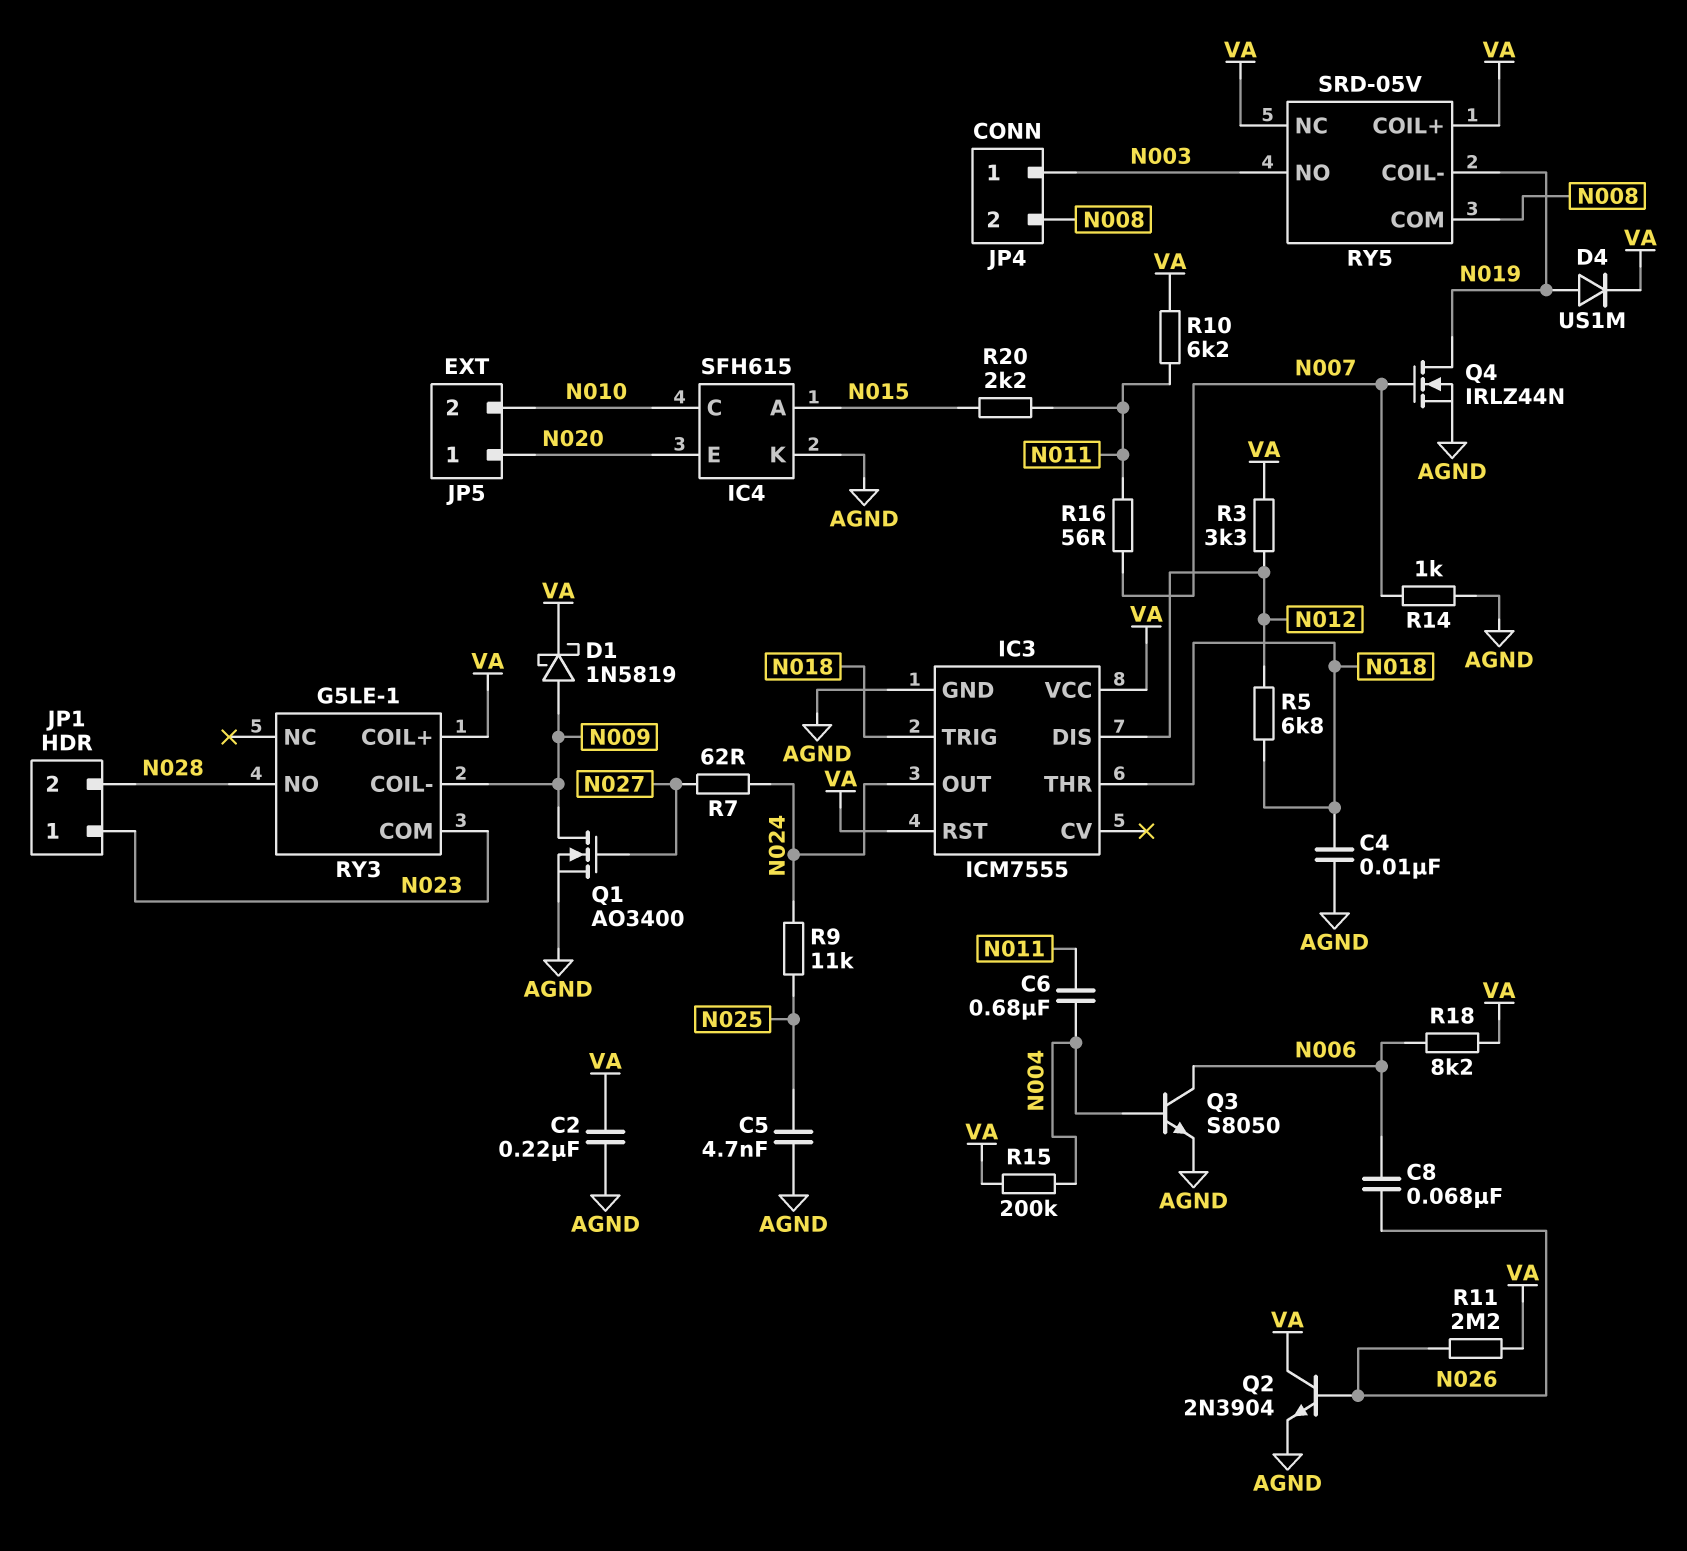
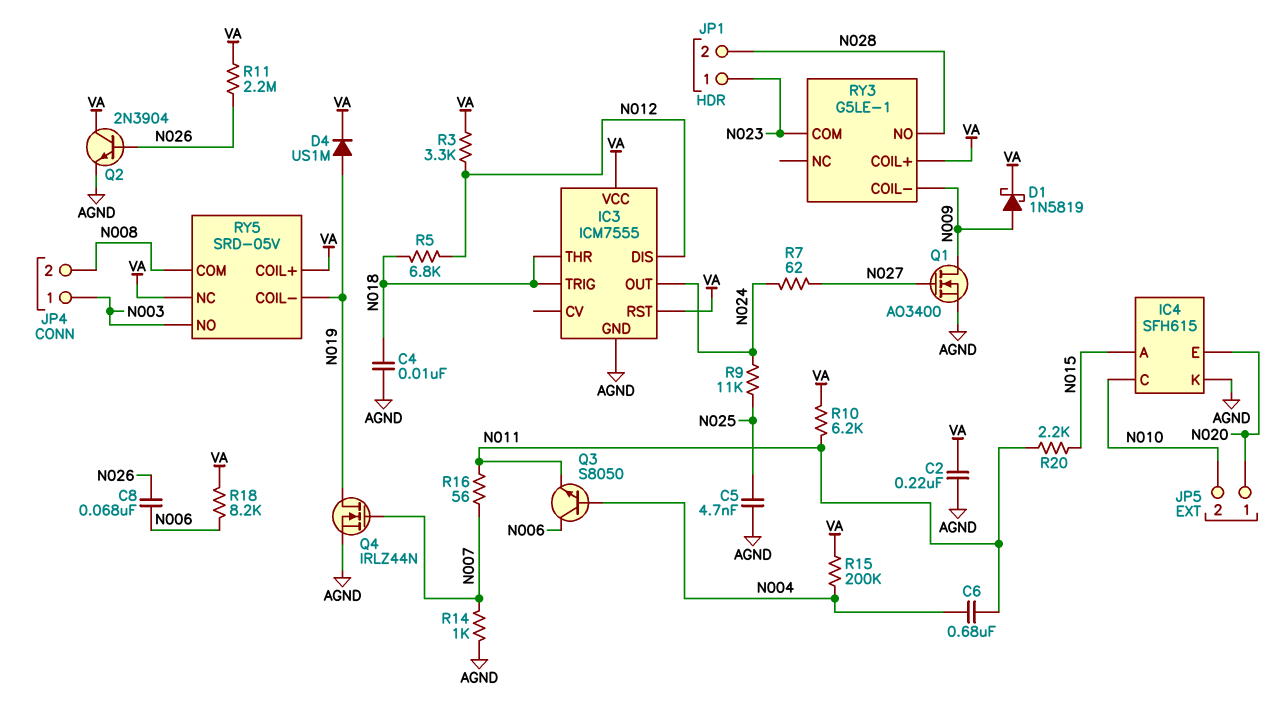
Q3: NPN S8050 (B N004, C N006, E AGND) -> NPN S8050 (B N004, C N006, E N011)

